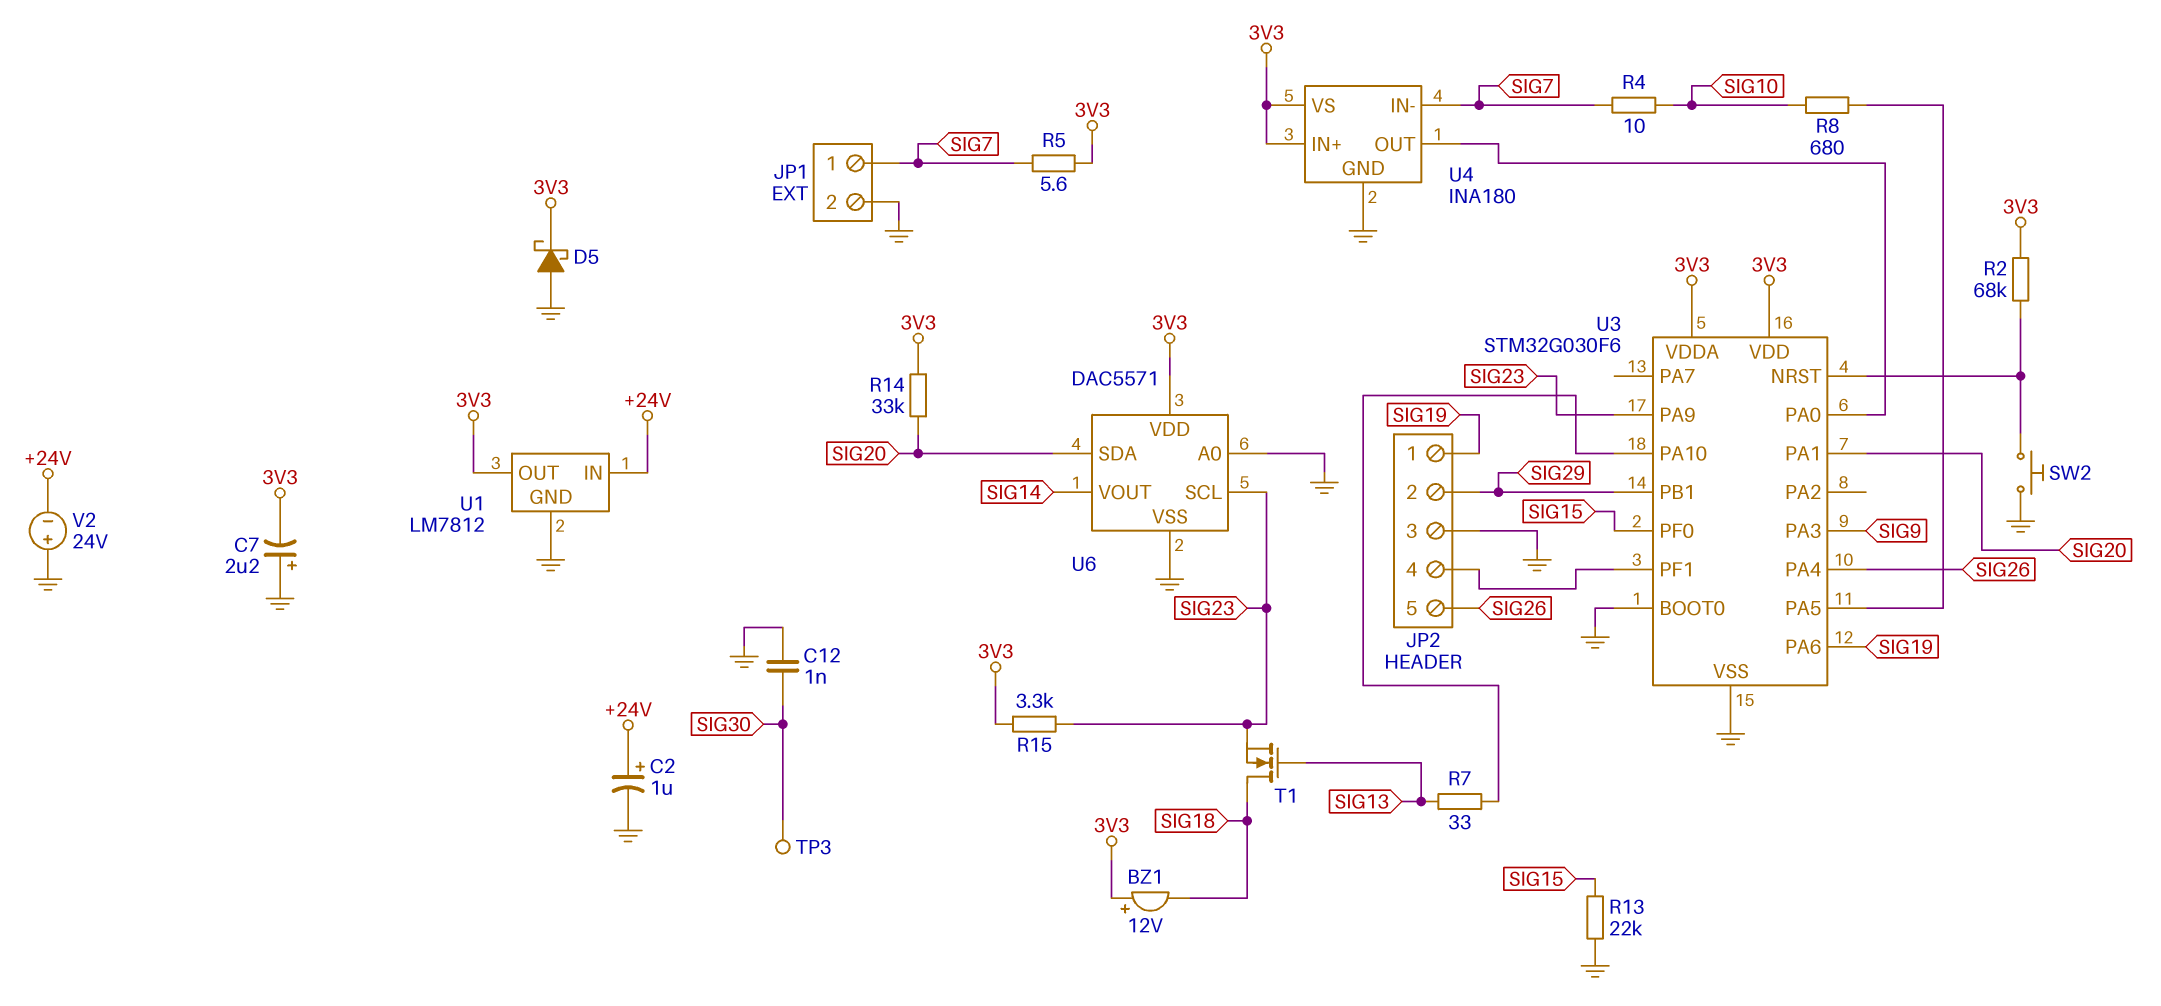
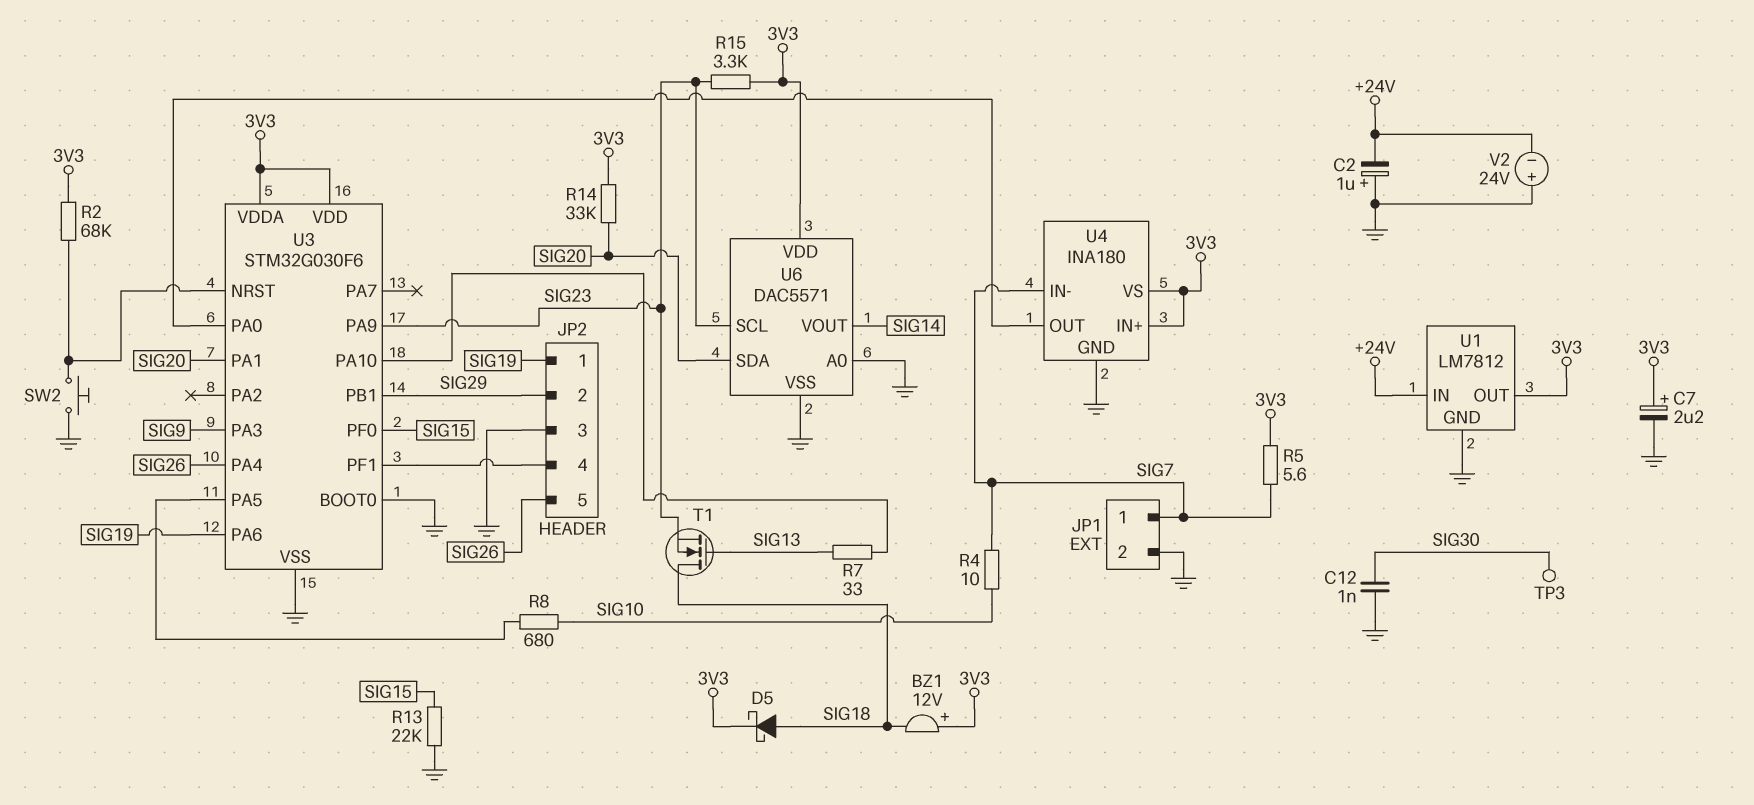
C2: 1uF (plus +24V, minus GND) -> 1uF (plus GND, minus +24V)
C7: 2.2uF (plus GND, minus 3V3) -> 2.2uF (plus 3V3, minus GND)
D5: schottky (A GND, K 3V3) -> schottky (A SIG18, K 3V3)

